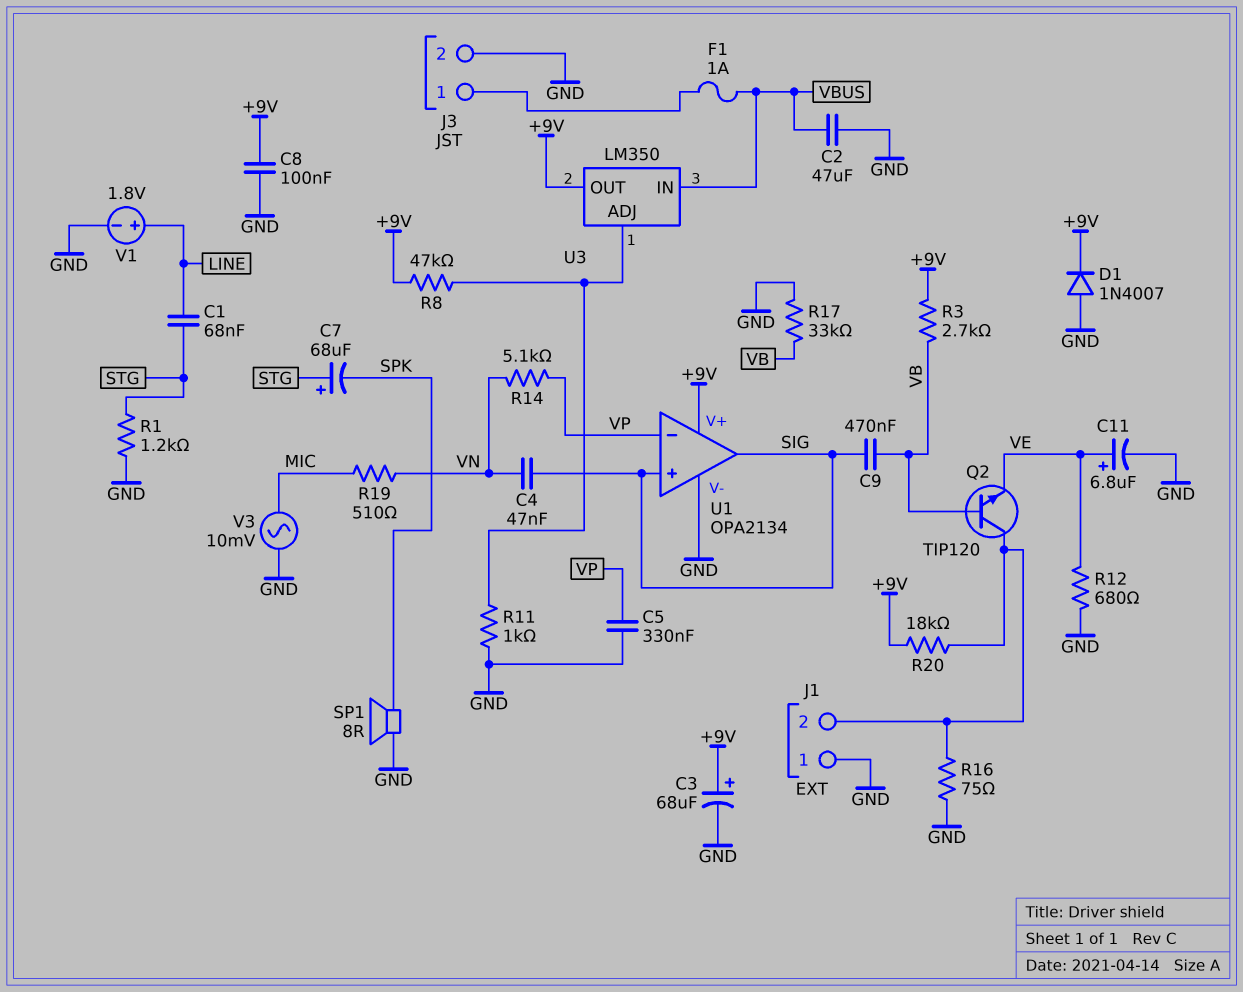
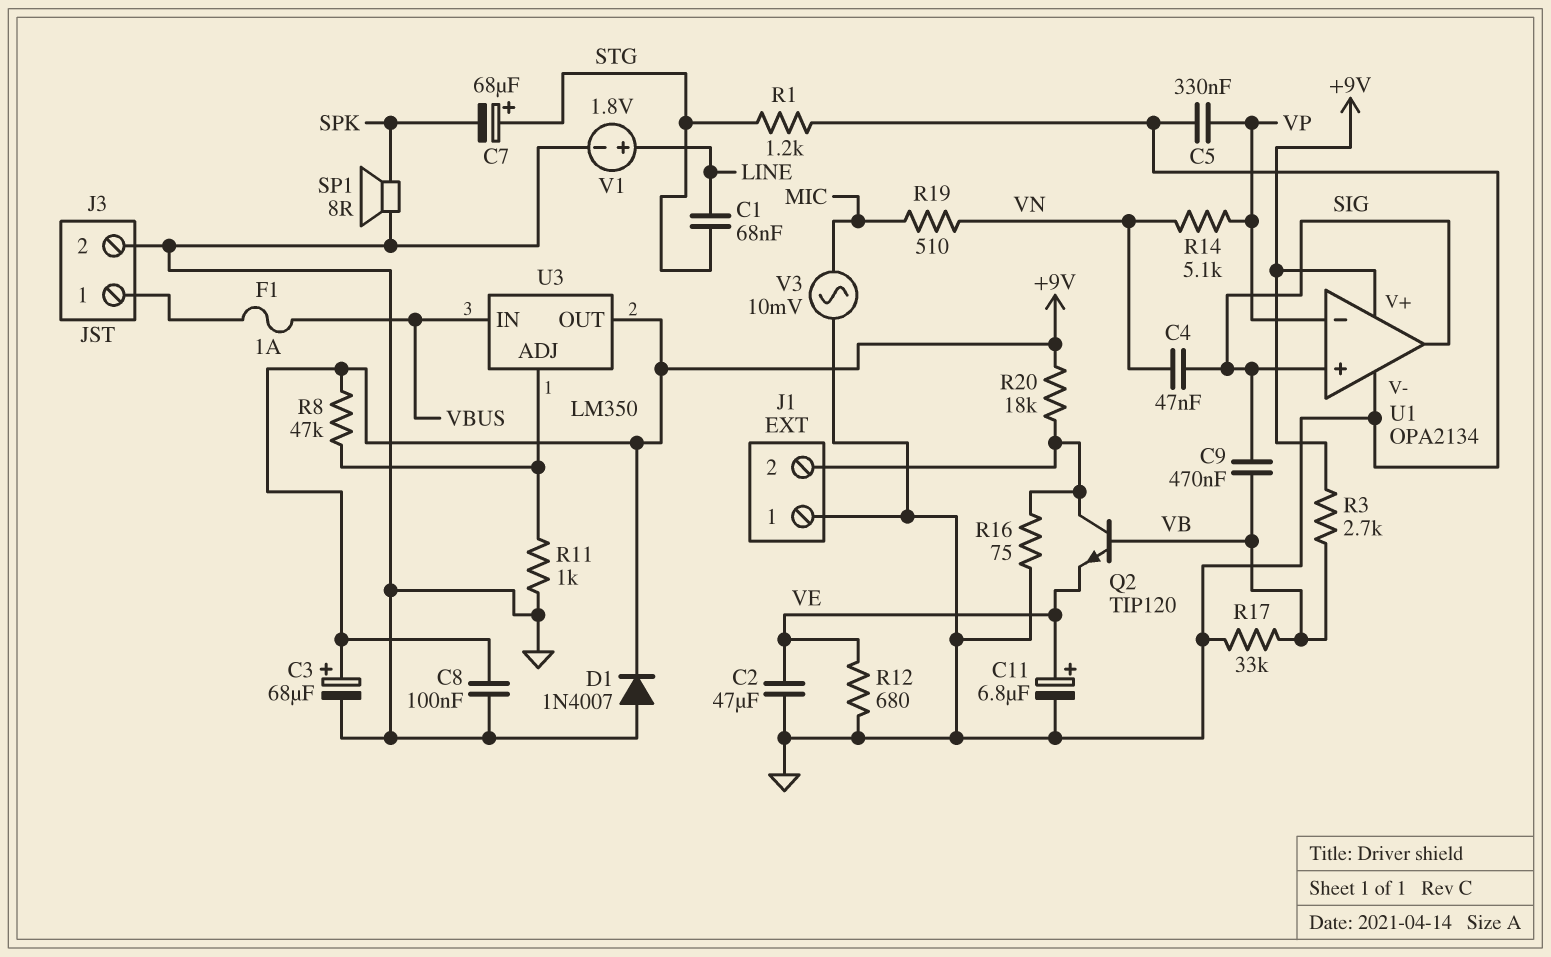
C2: 47uF (GND, VBUS) -> 47uF (GND, VE)

